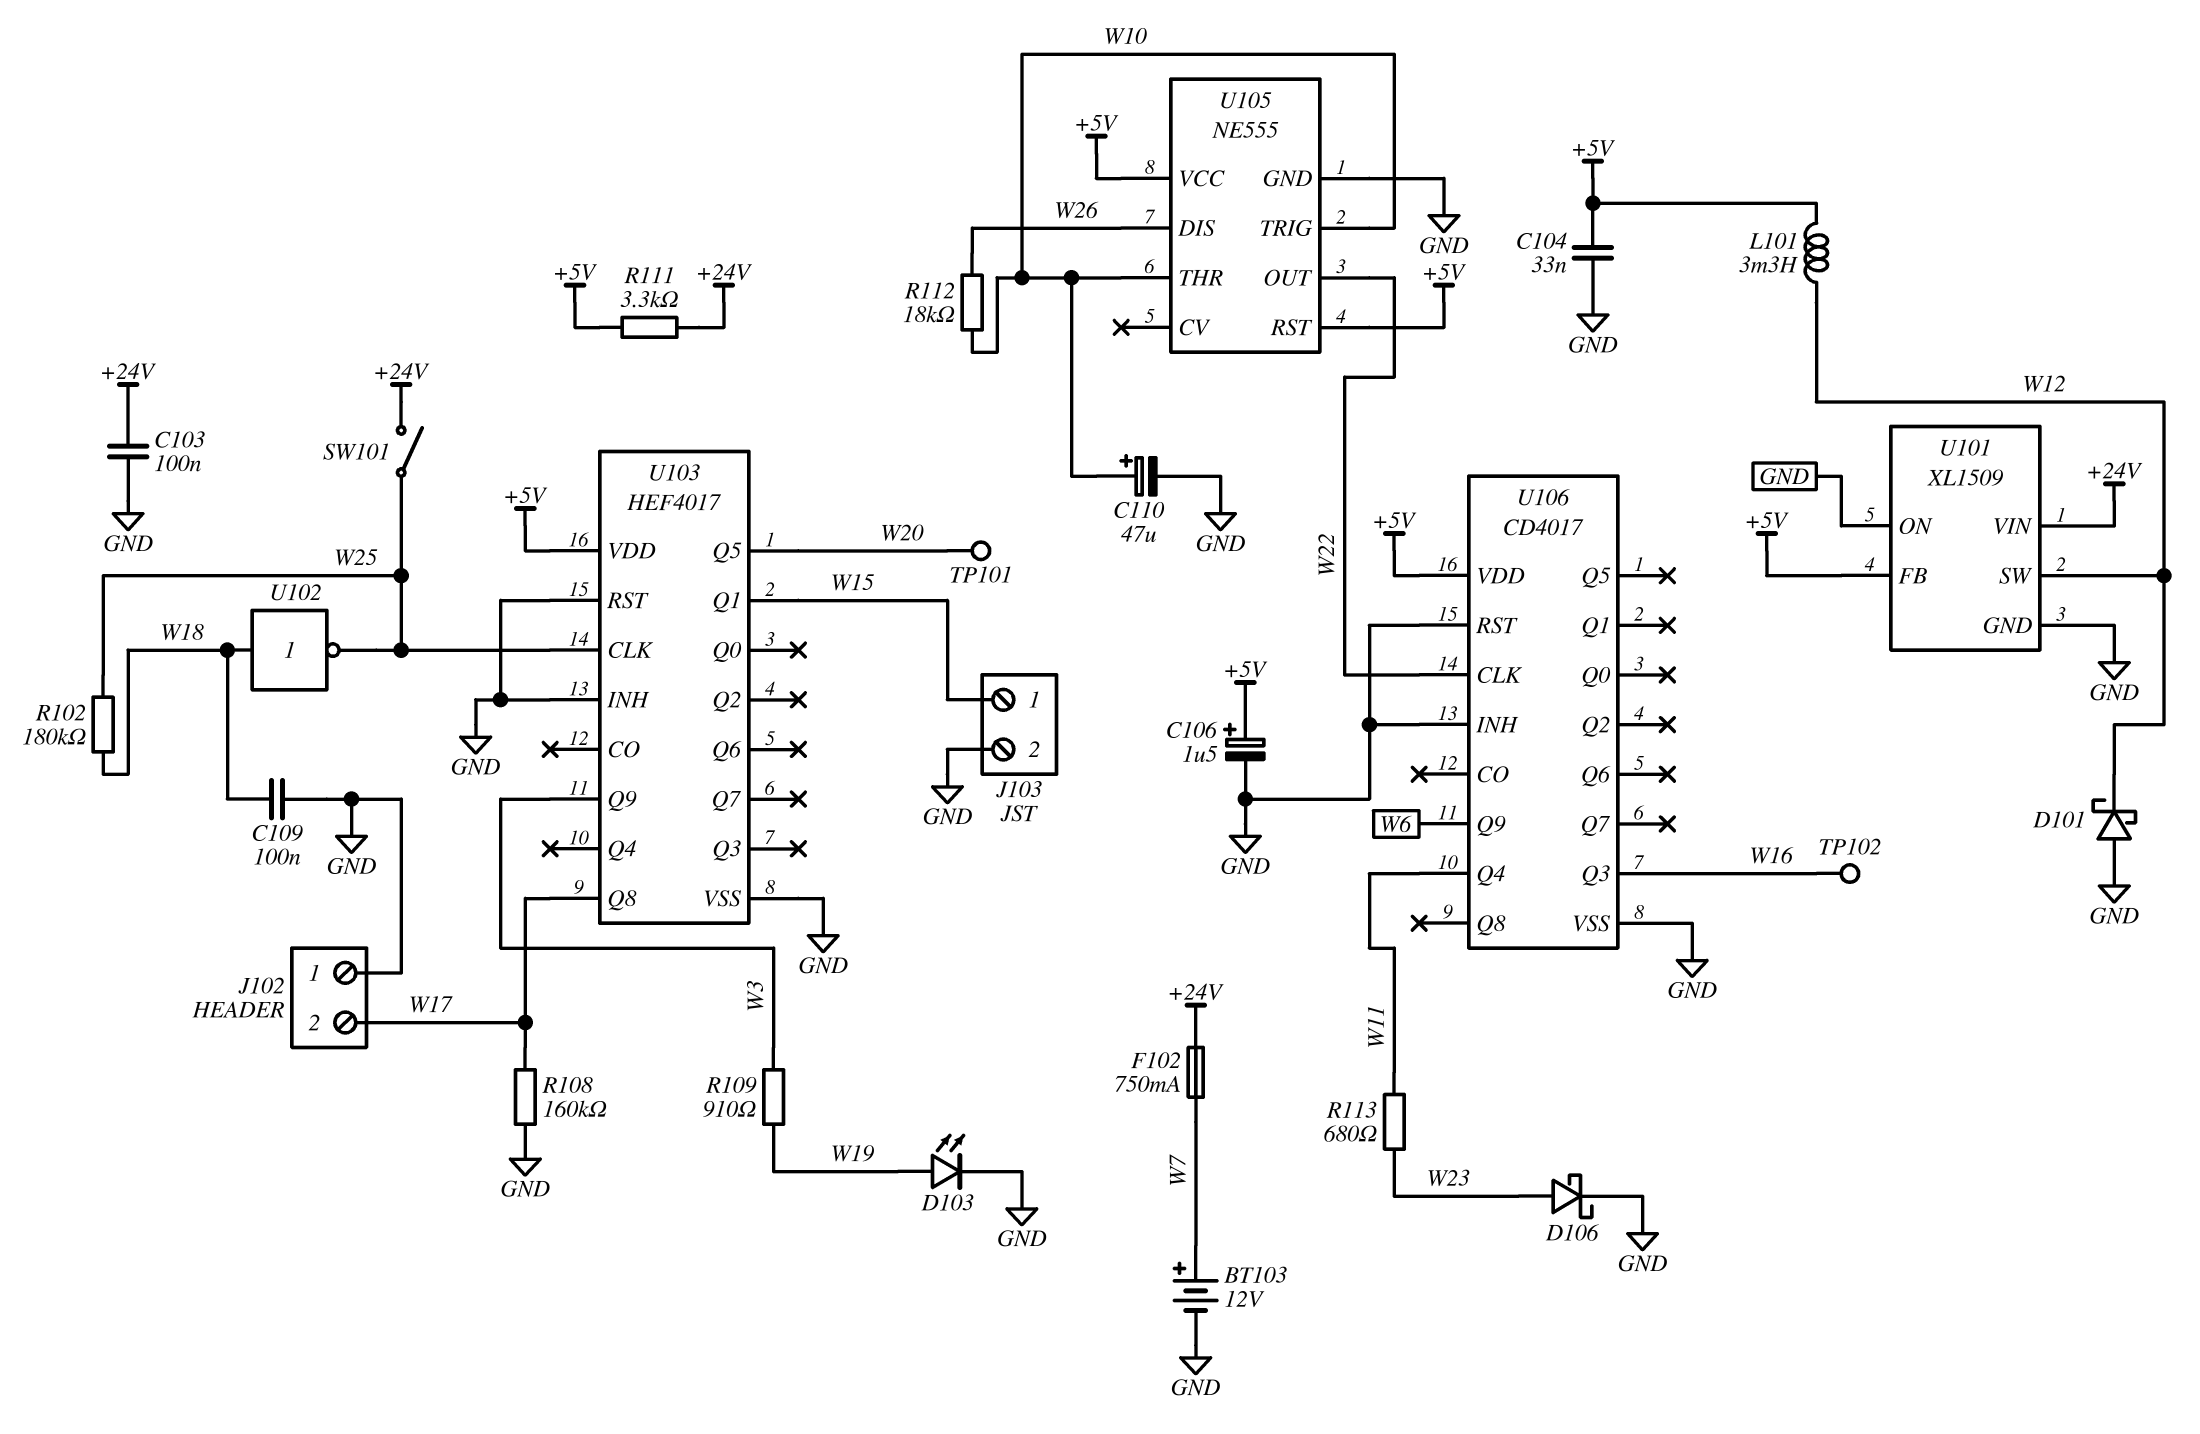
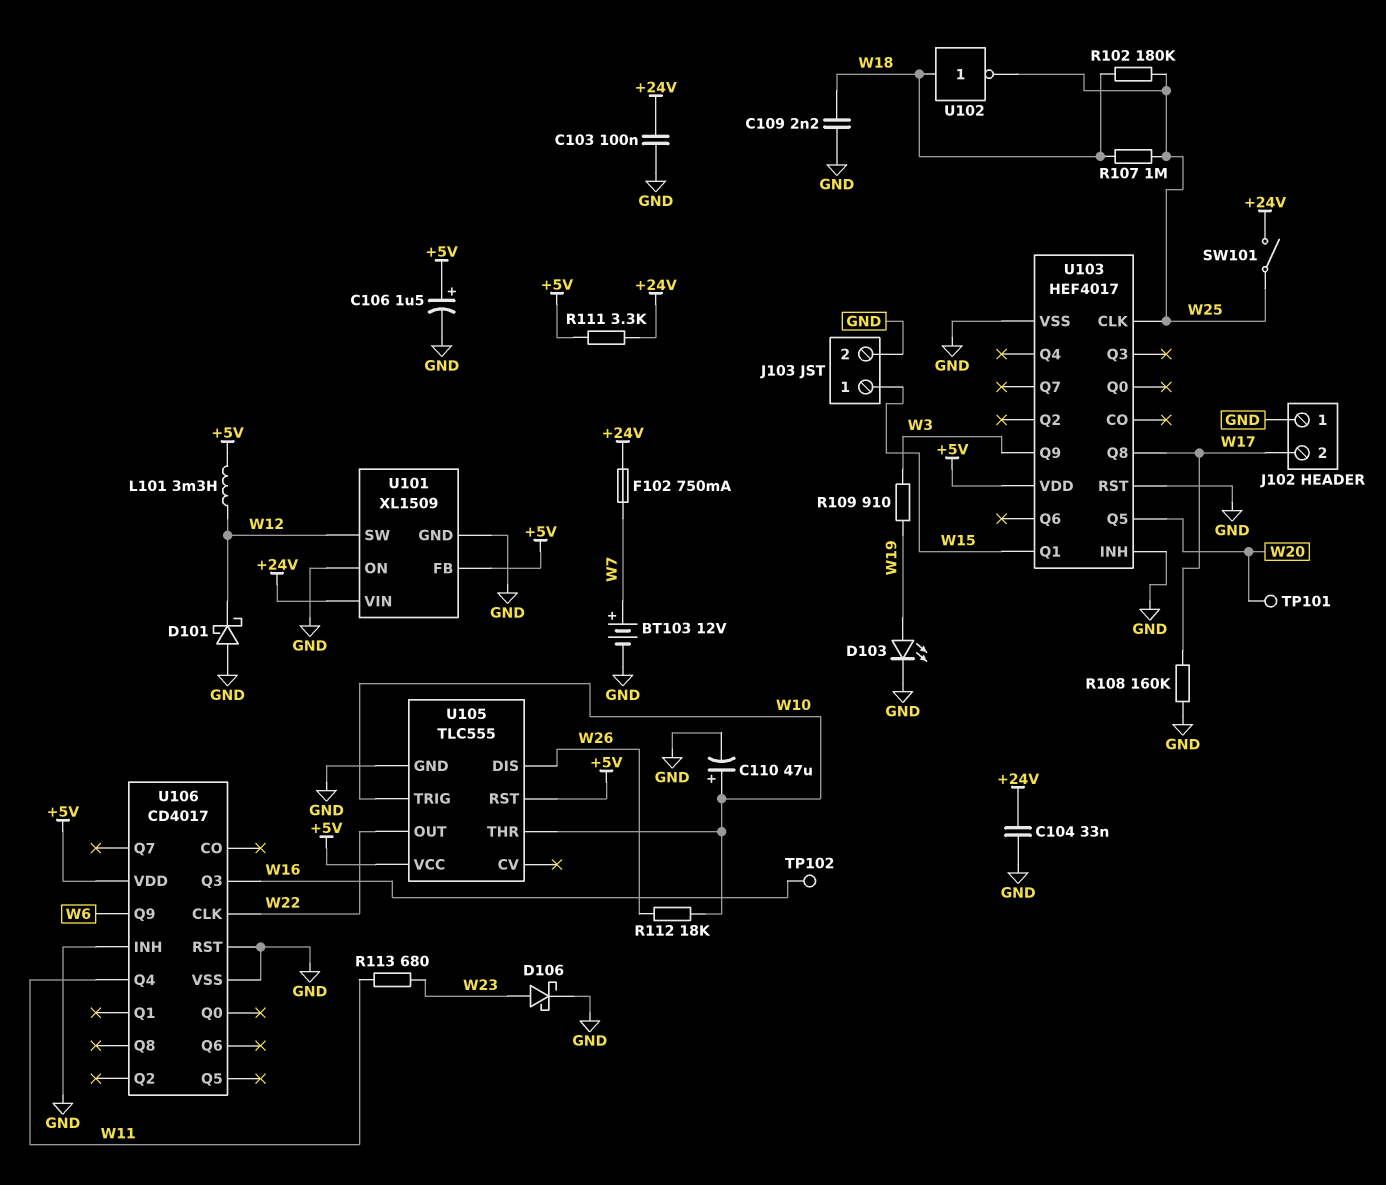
C104: 33nF (+5V, GND) -> 33nF (+24V, GND)
C109: 100nF (GND, W18) -> 2.2nF (GND, W18)
R107: none -> 1M (W18, W25)
U105: NE555 -> TLC555

